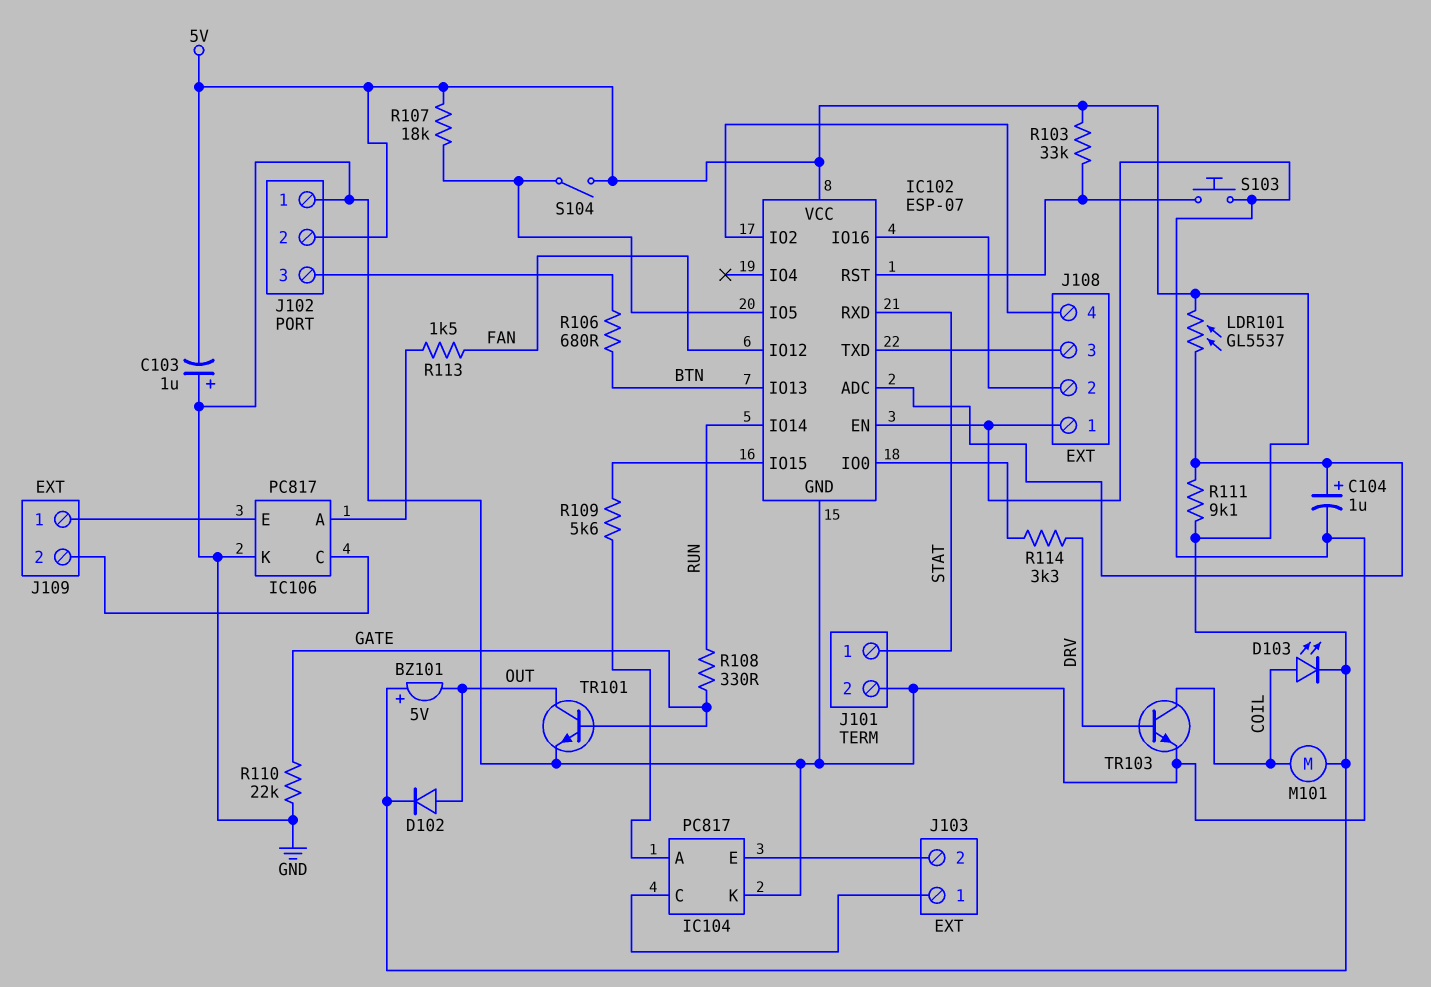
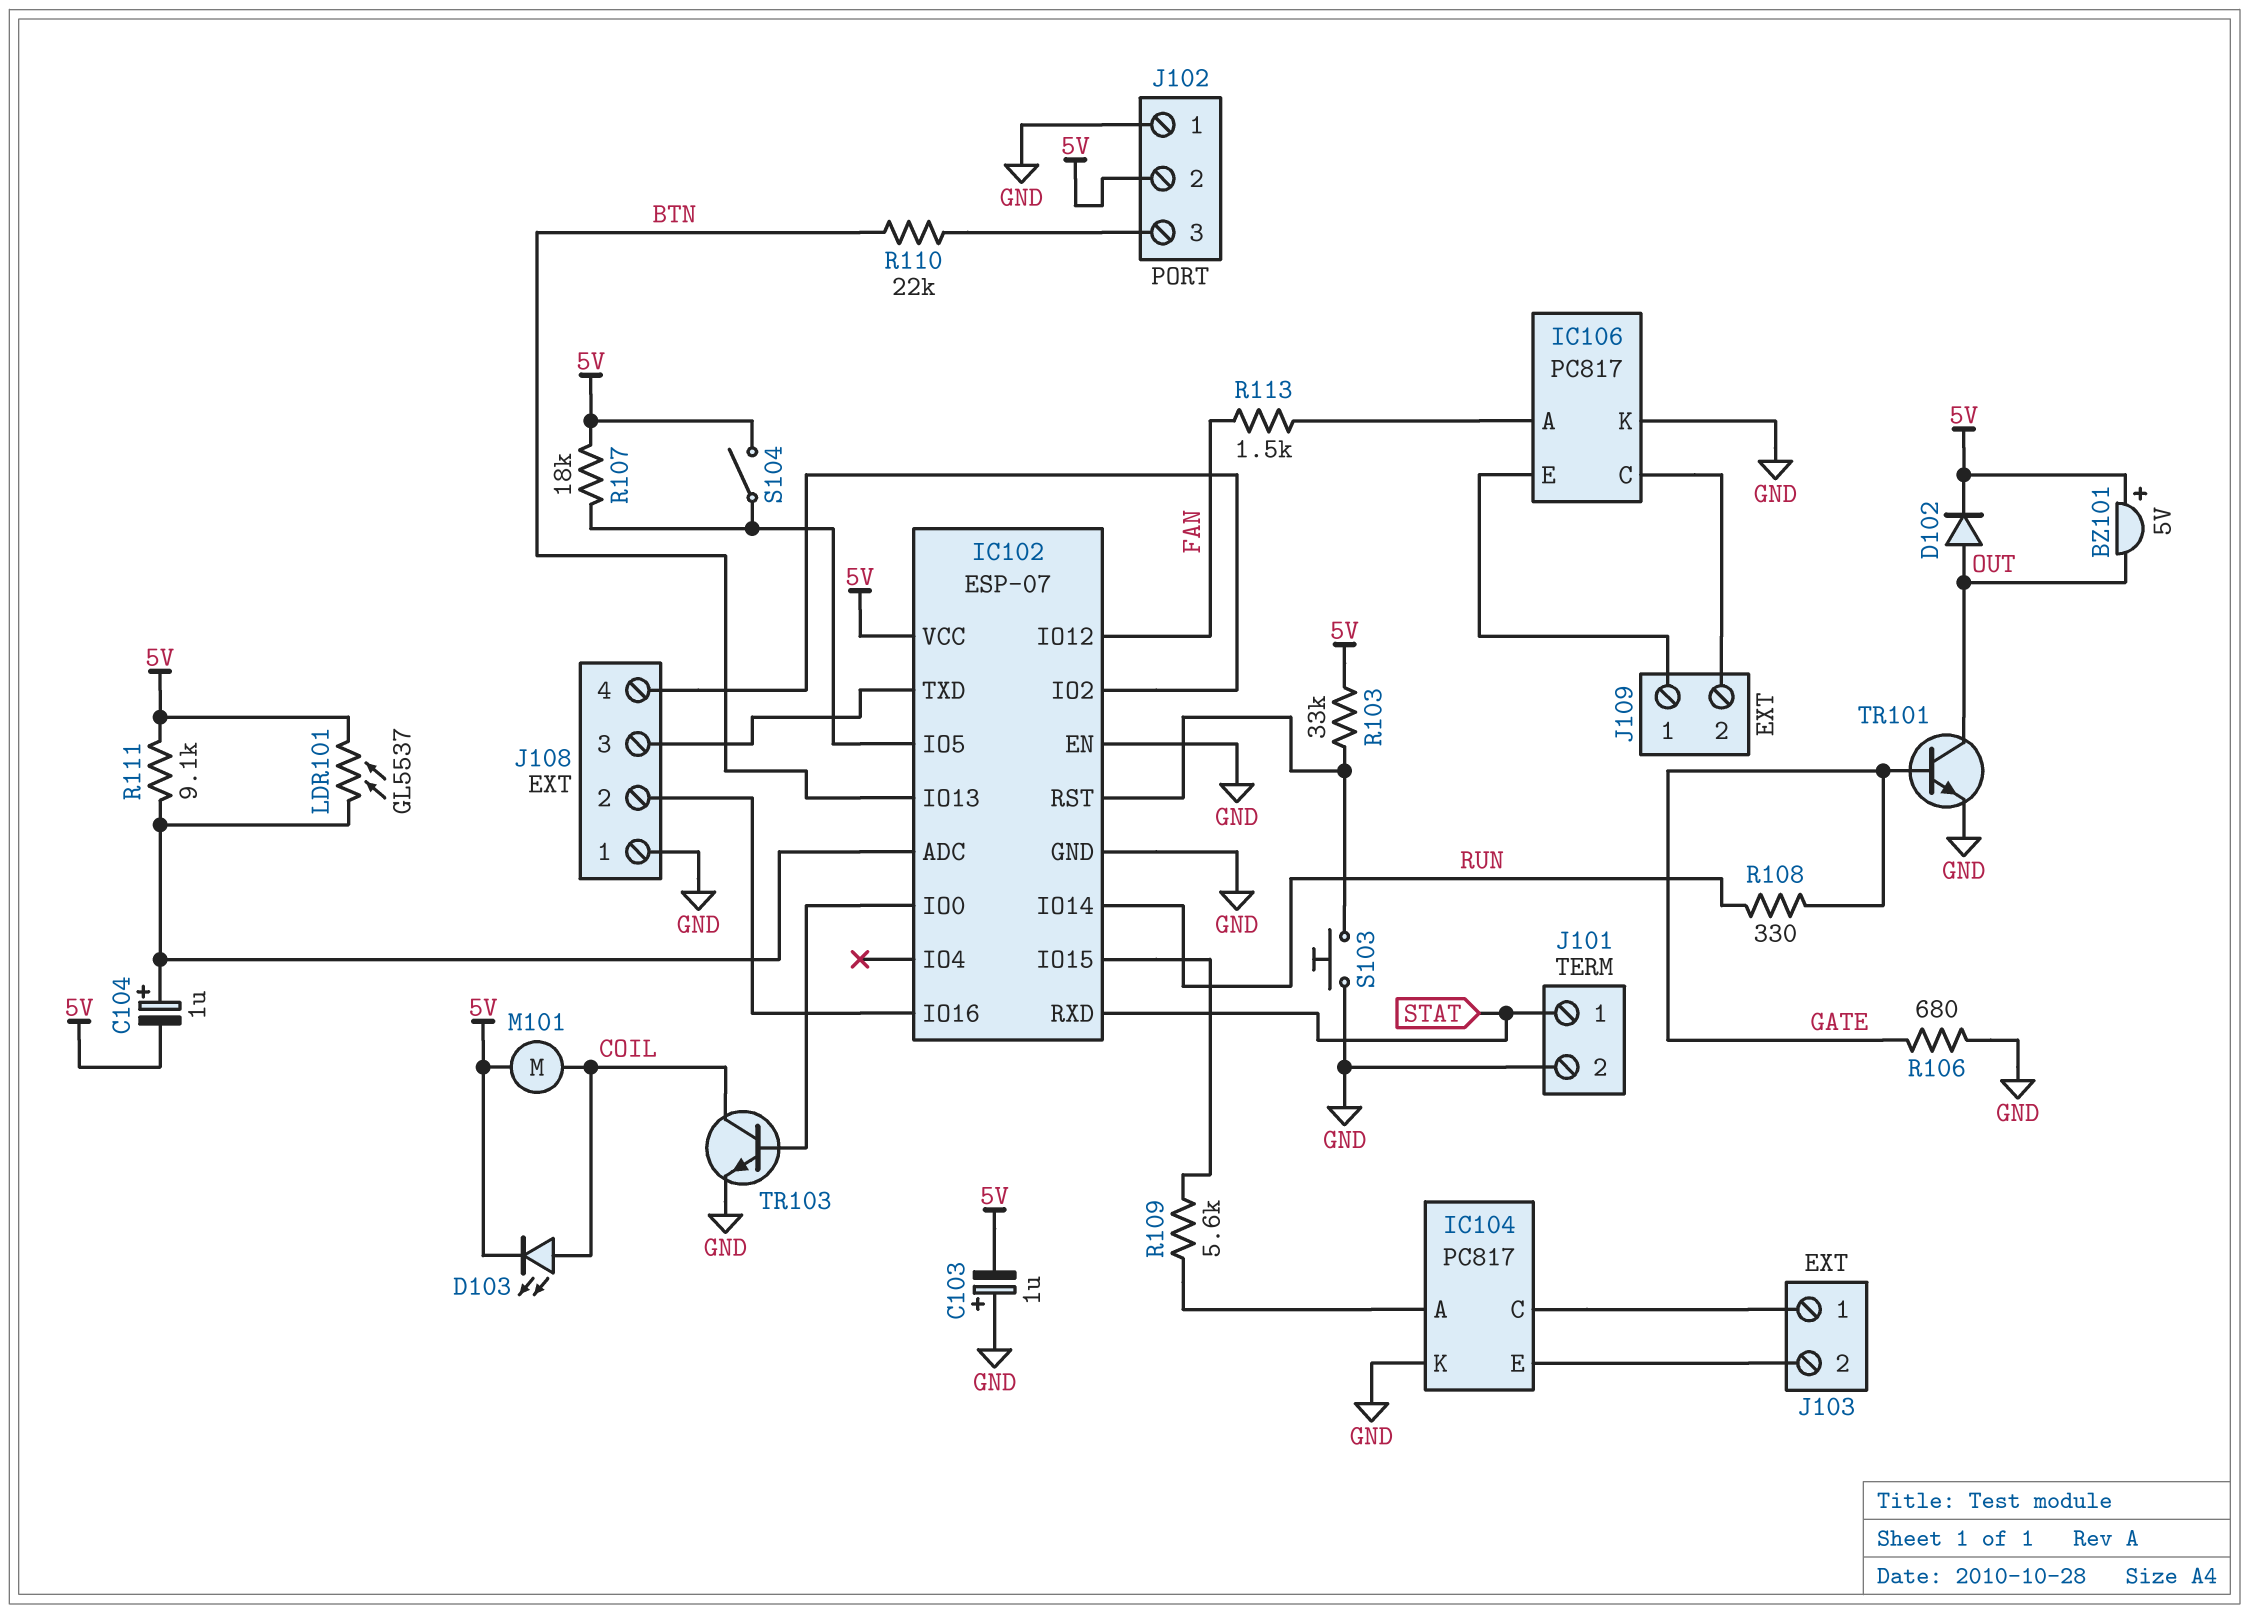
C104: 1uF (plus IC102/ADC, minus GND) -> 1uF (plus IC102/ADC, minus 5V)
R106: 680 (BTN, J102/3) -> 680 (GATE, GND)
R110: 22k (GATE, GND) -> 22k (BTN, J102/3)
R114: 3.3k (DRV, IC102/IO0) -> none
TR103: NPN (B DRV, C COIL, E GND) -> NPN (B IC102/IO0, C COIL, E GND)

